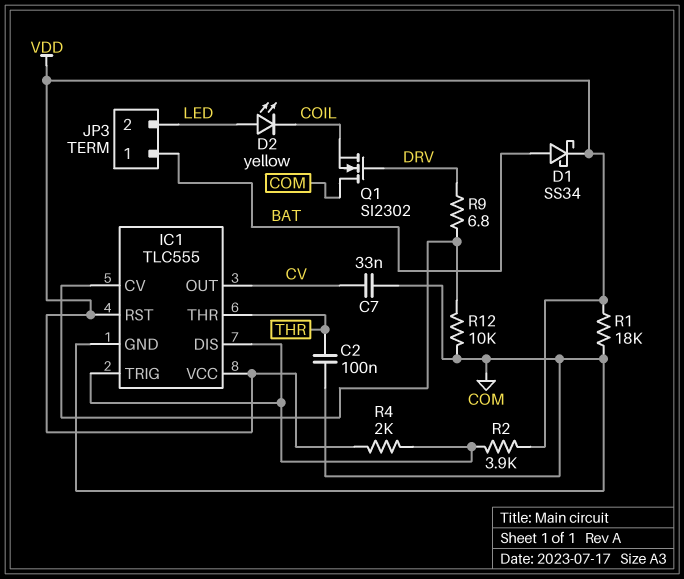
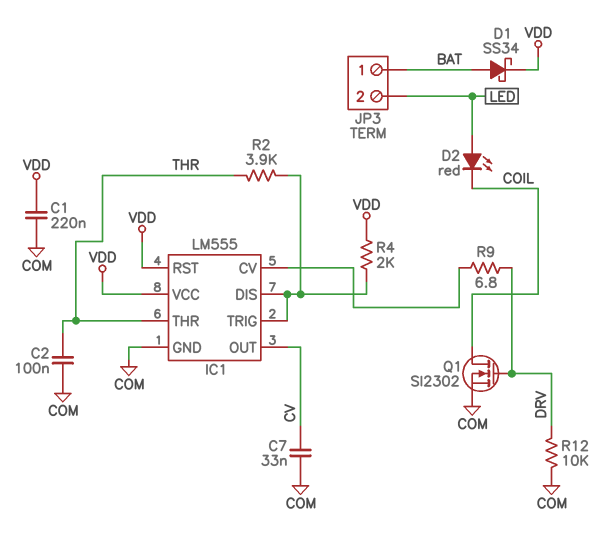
C1: none -> 220nF (COM, VDD)
D2: LED yellow (A LED, K COIL) -> LED red (A LED, K COIL)
IC1: TLC555 -> LM555
Q1: NMOS SI2302 (G DRV, D COM, S COIL) -> NMOS SI2302 (G DRV, D COIL, S COM)
R1: 18k (COM, VDD) -> none
R2: 3.9k (IC1/DIS, VDD) -> 3.9k (IC1/DIS, THR)
R12: 10k (COM, IC1/CV) -> 10k (COM, DRV)

